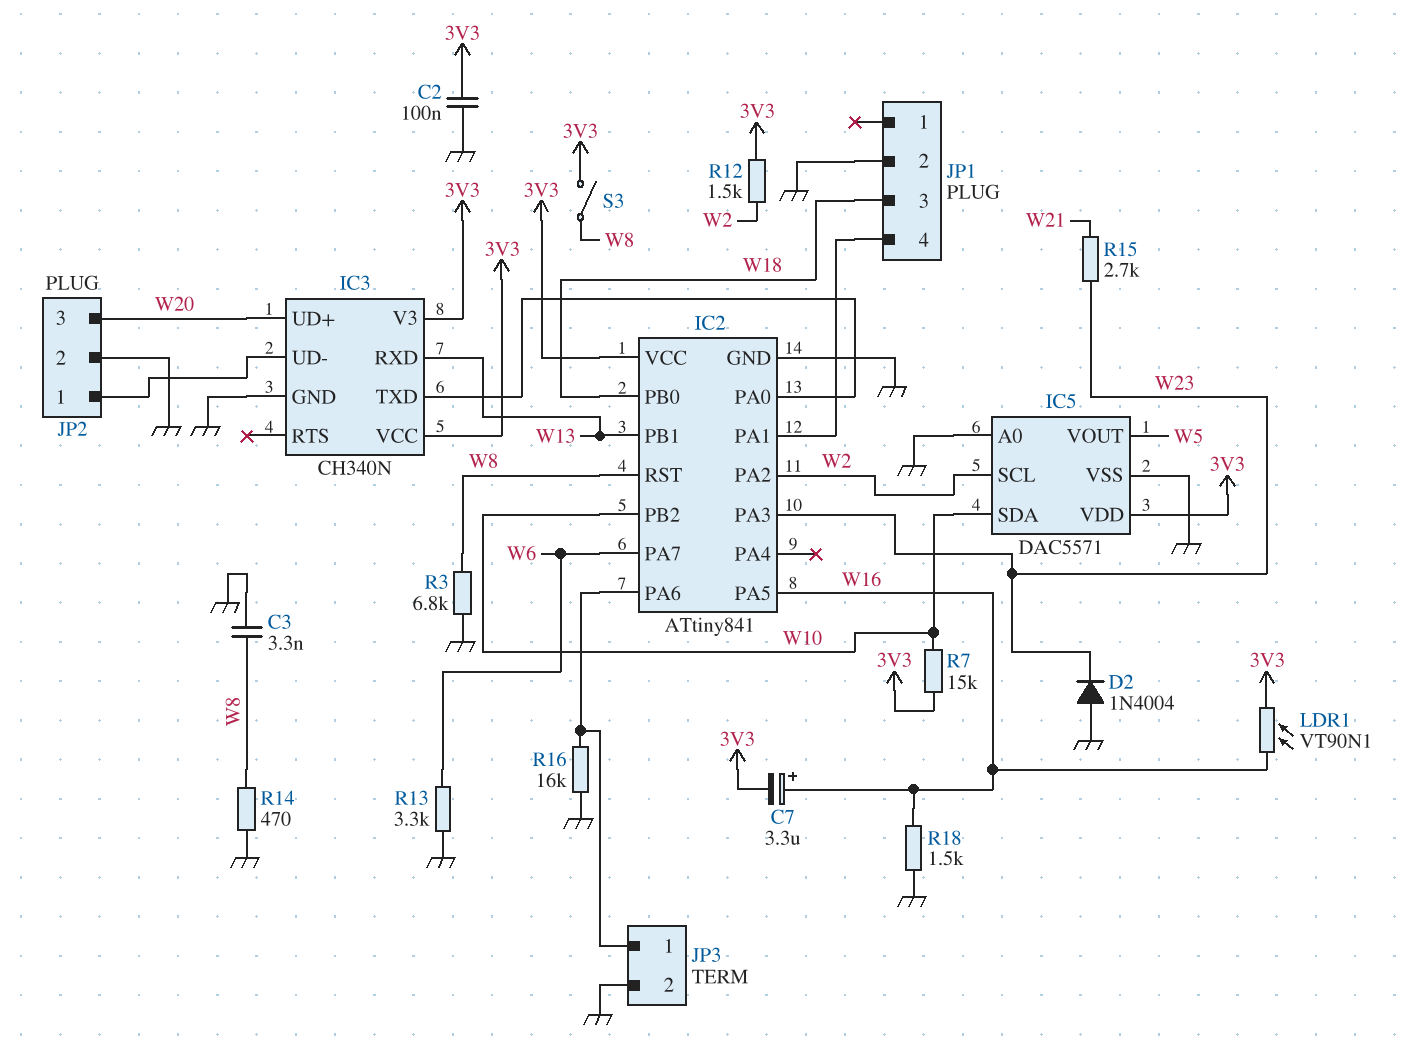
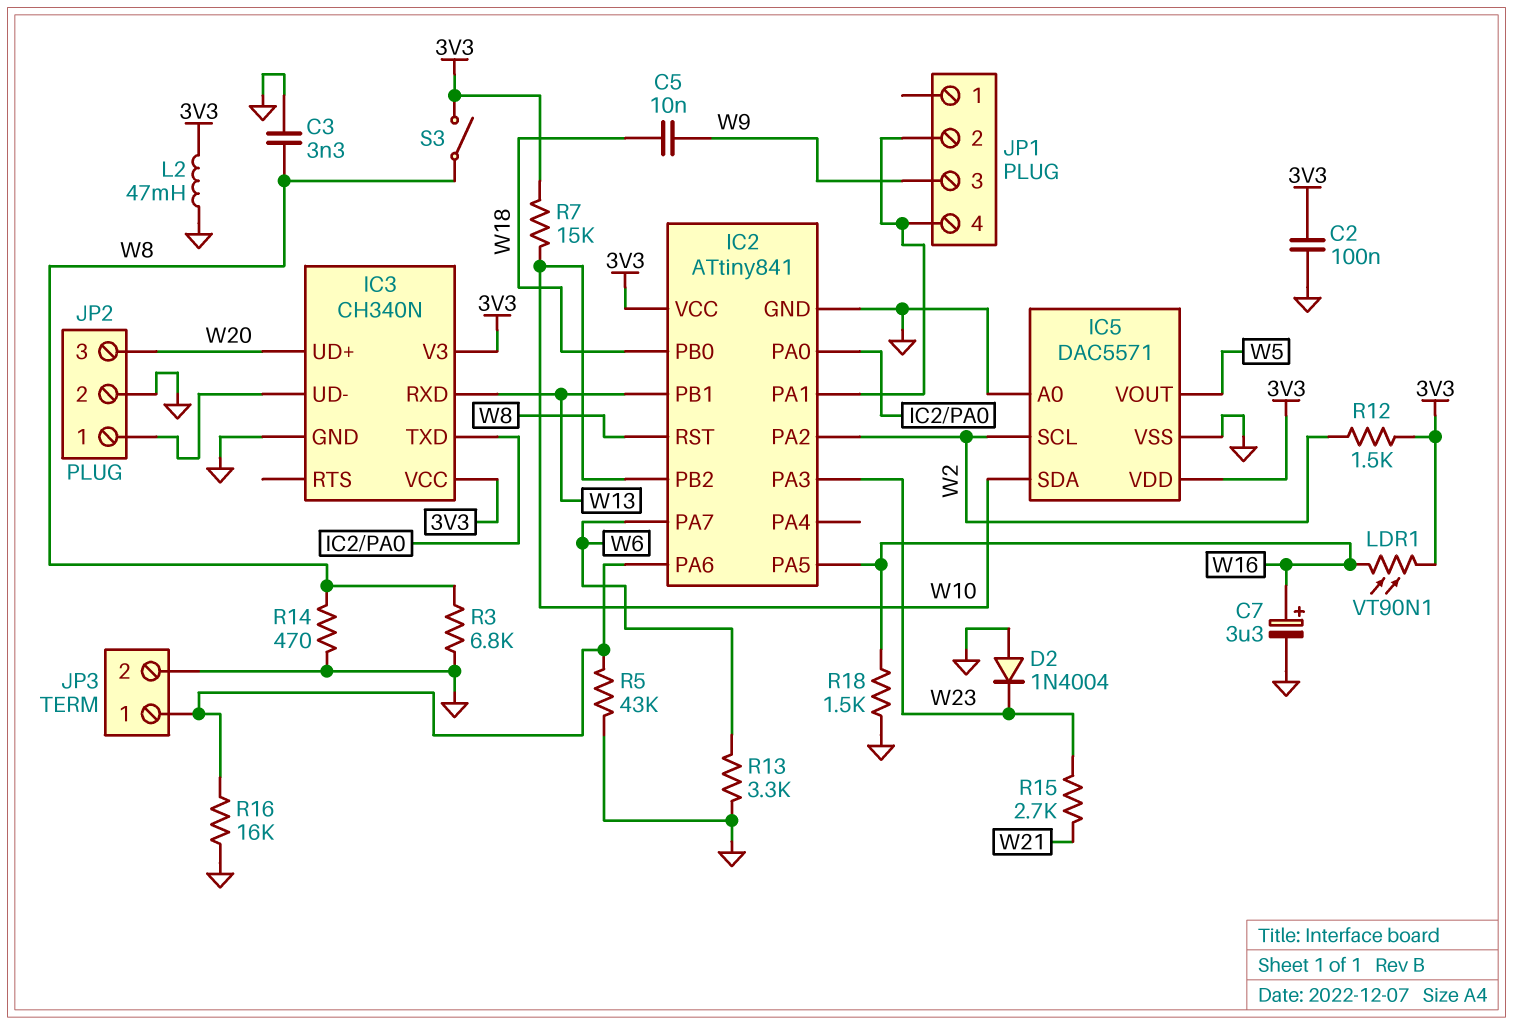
C5: none -> 10nF (W9, W18)
C7: 3.3uF (plus W16, minus 3V3) -> 3.3uF (plus W16, minus GND)
JP1 pin 2: GND -> IC2/PA1
JP1 pin 3: W18 -> W9
L2: none -> 47mH (3V3, GND)
R5: none -> 43k (GND, IC2/PA6)

